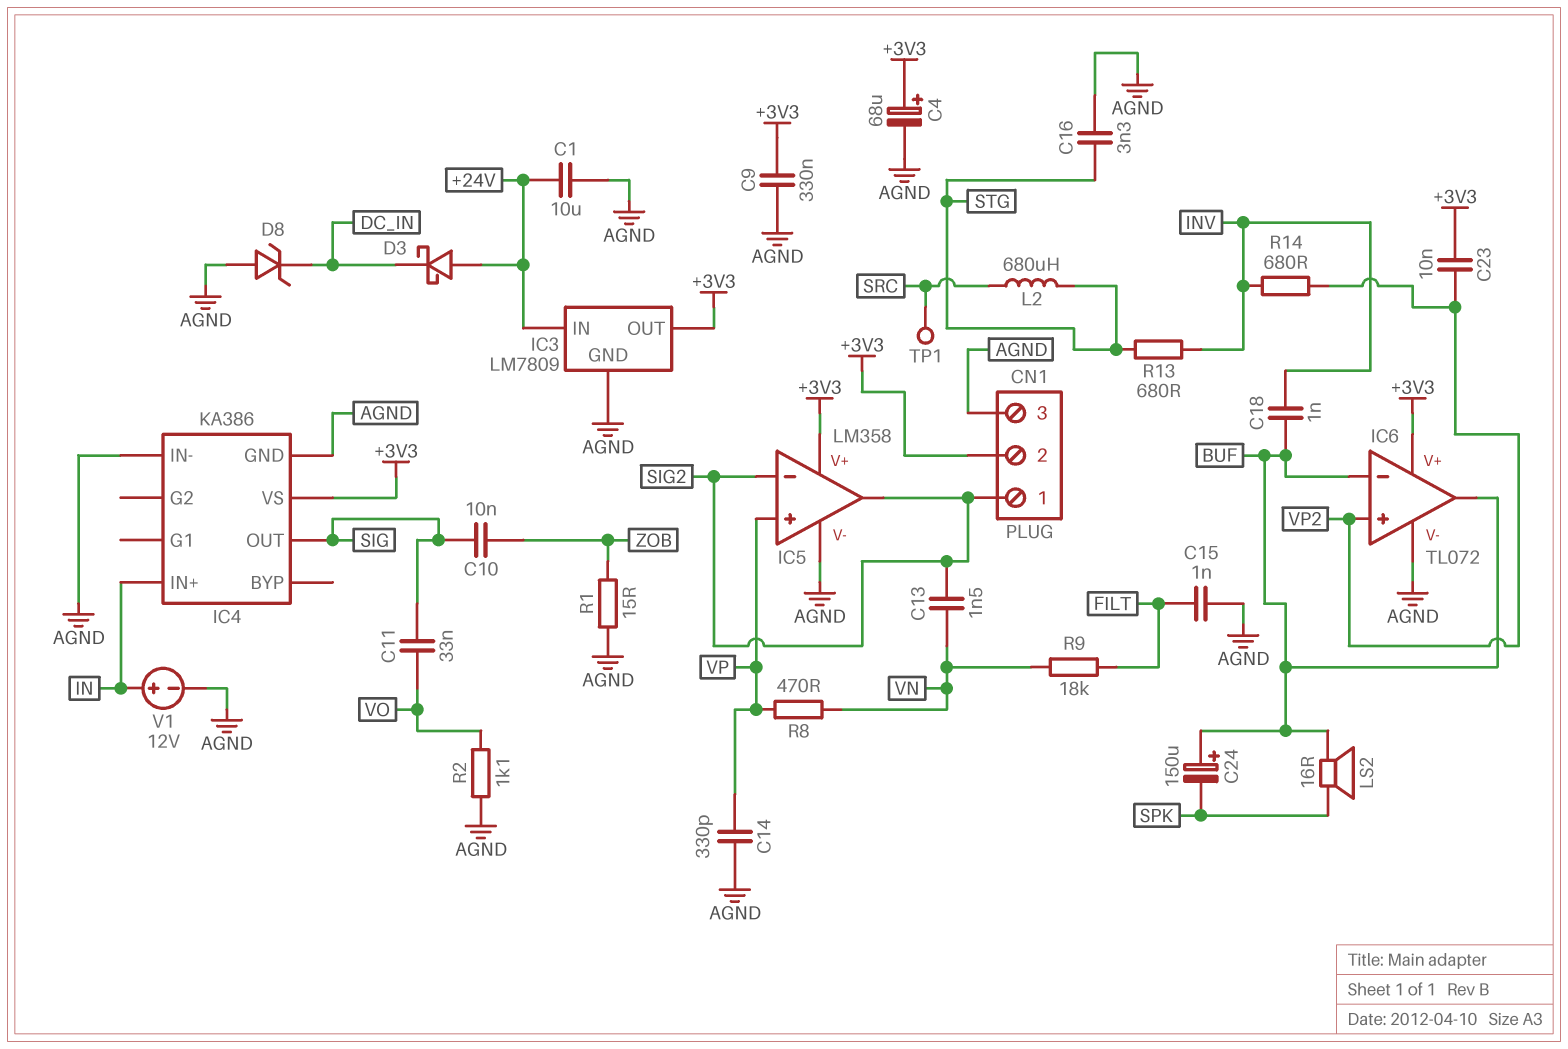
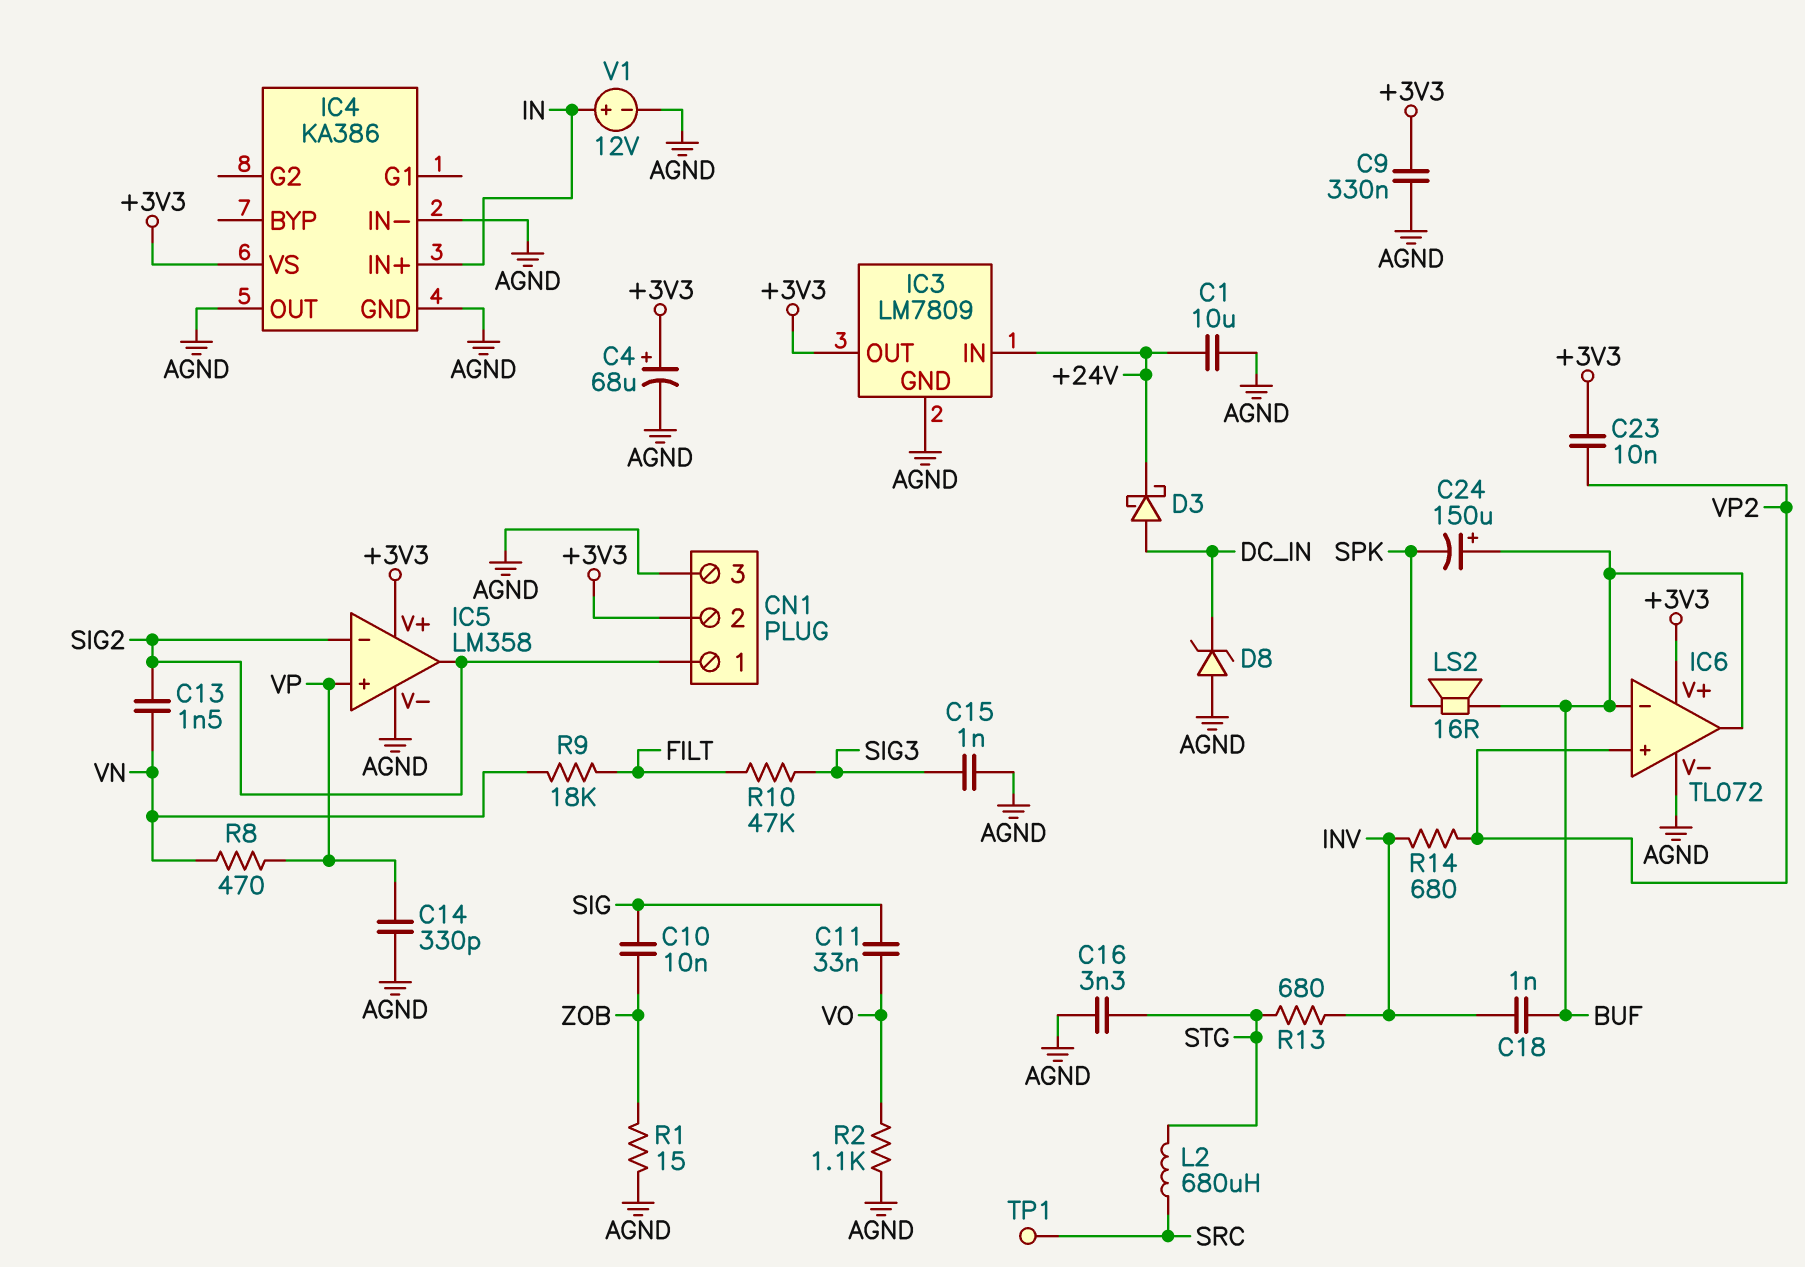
C15: 1nF (AGND, FILT) -> 1nF (AGND, SIG3)
D3: schottky (A +24V, K DC_IN) -> schottky (A DC_IN, K +24V)
IC4 pin OUT: SIG -> AGND
R10: none -> 47k (FILT, SIG3)

